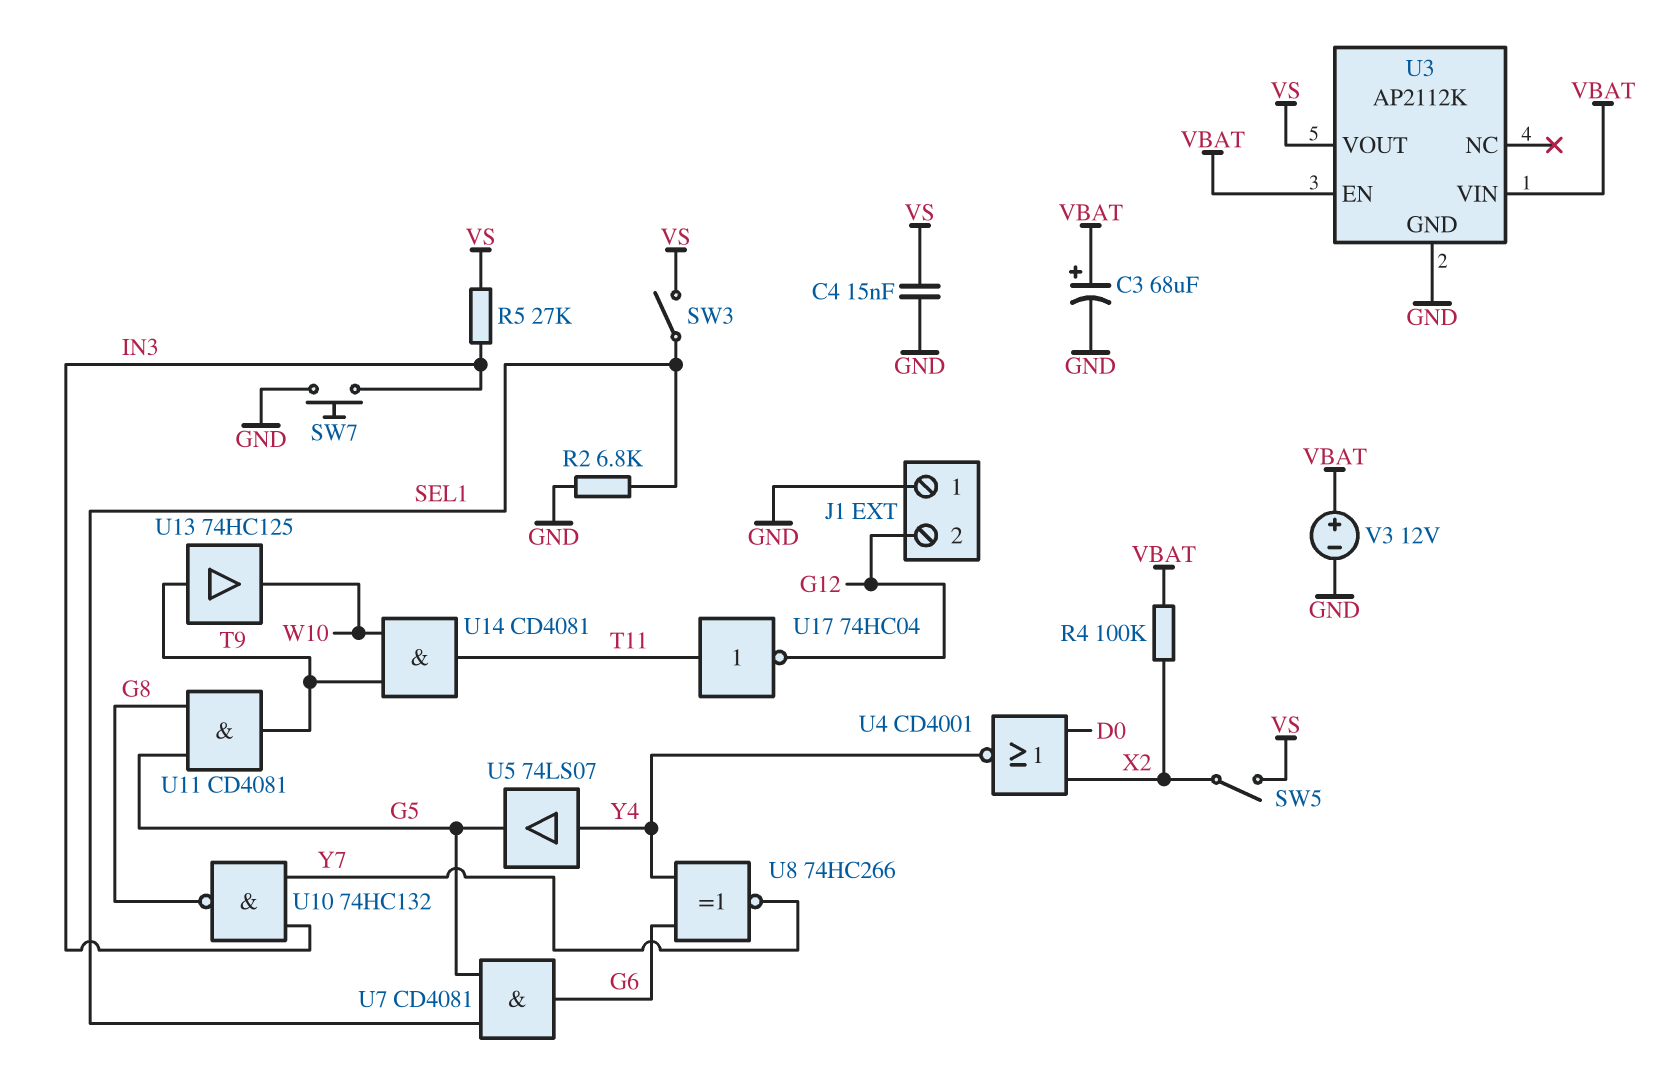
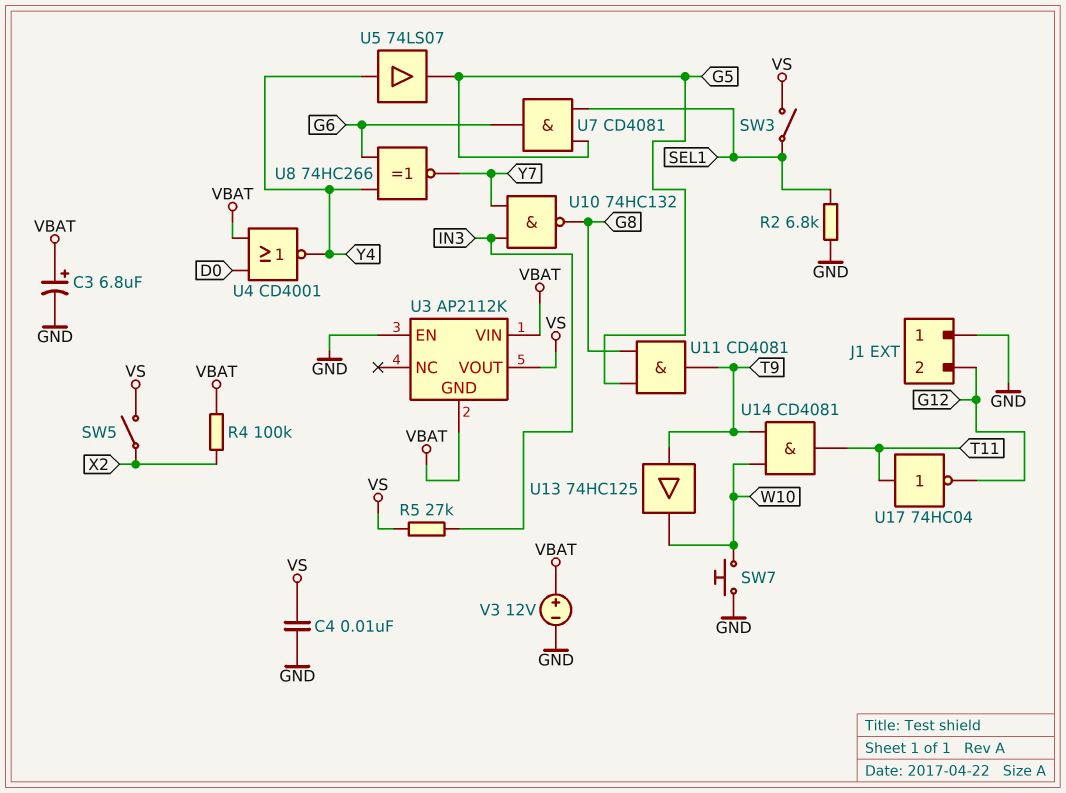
C3: 68uF (plus VBAT, minus GND) -> 6.8uF (plus VBAT, minus GND)
C4: 15nF (GND, VS) -> 10nF (GND, VS)
SW7: button (GND, IN3) -> button (GND, W10)
U3 pin EN: VBAT -> GND
U3 pin GND: GND -> VBAT
U4: NOR CD4001 (in D0, in X2, out Y4) -> NOR CD4001 (in D0, in VBAT, out Y4)

